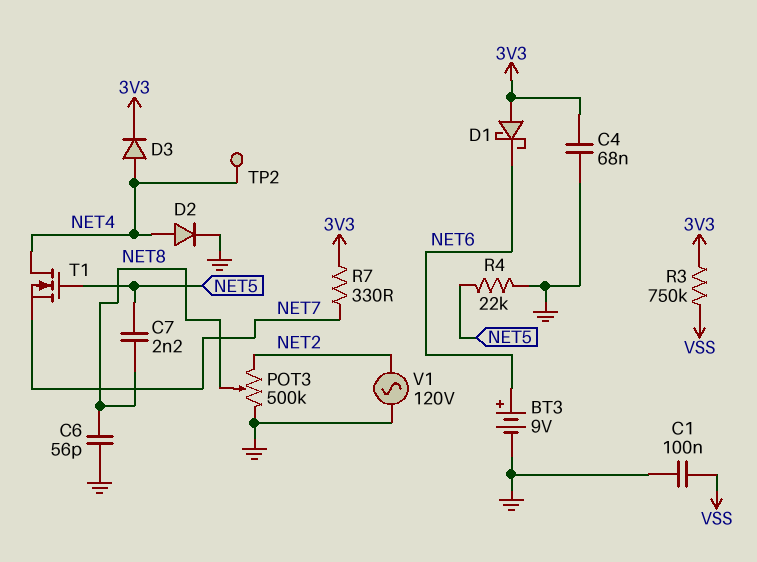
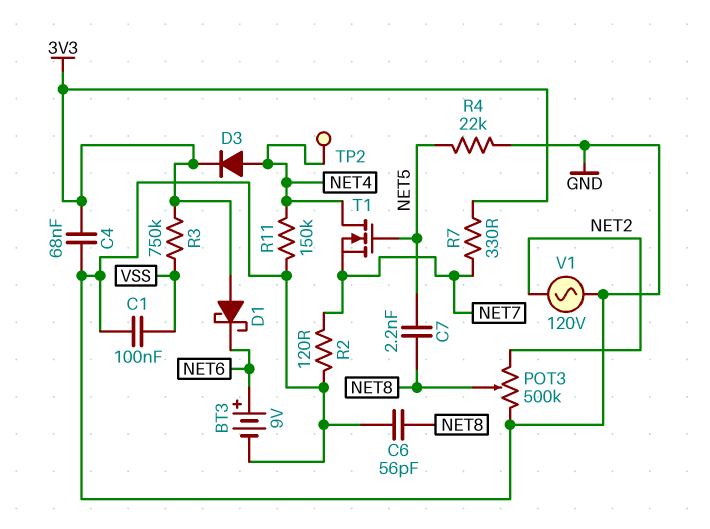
D2: diode (A NET4, K GND) -> none
R2: none -> 120 (GND, NET7)
R11: none -> 150k (GND, NET4)

